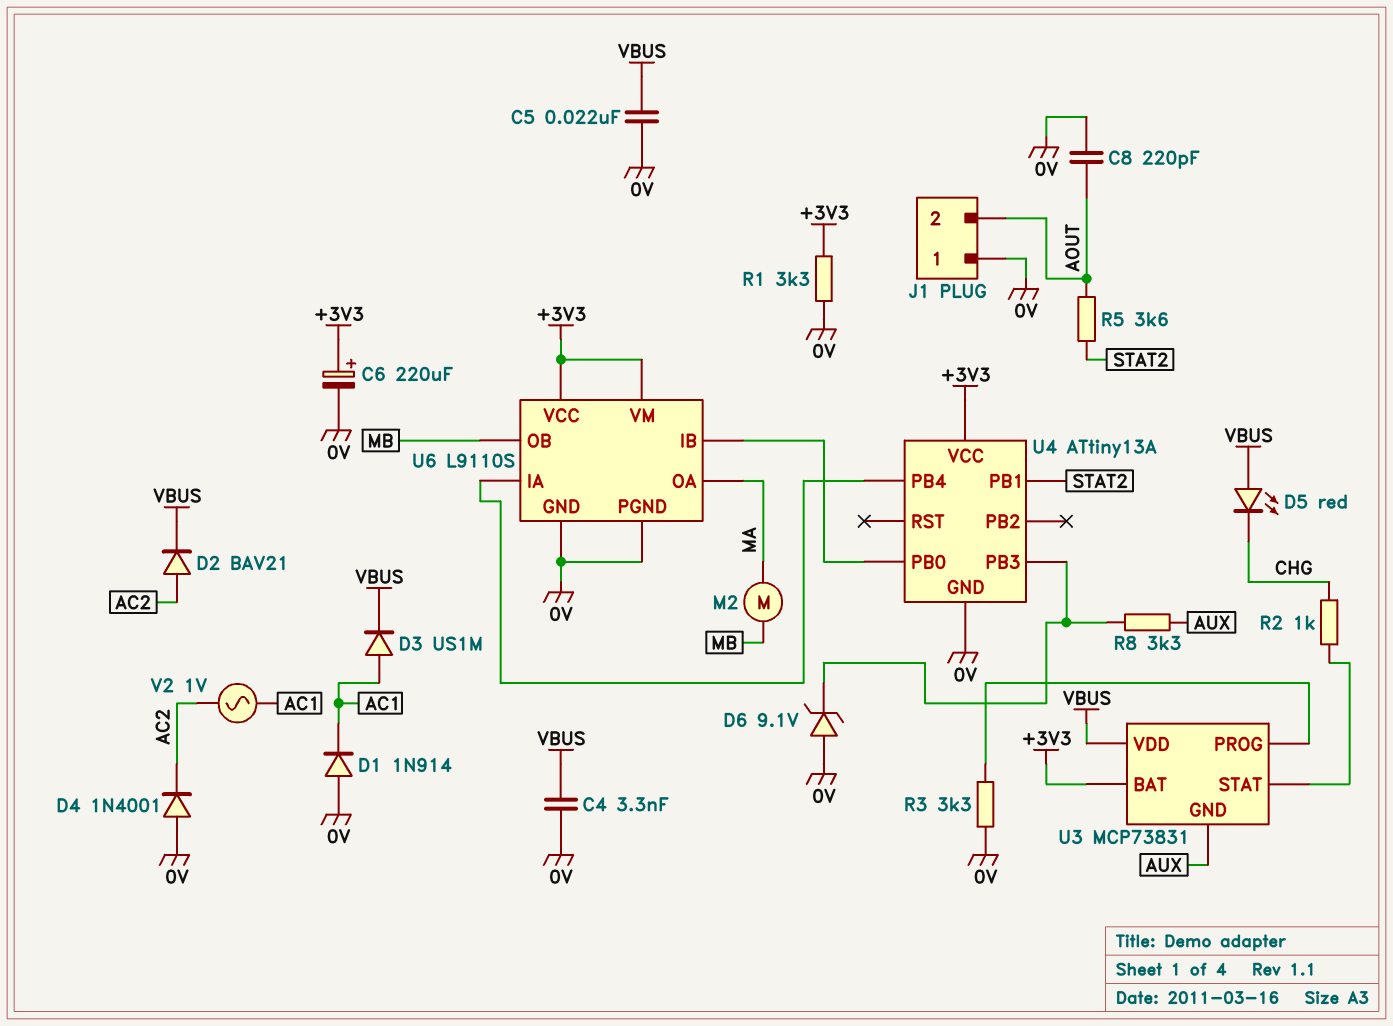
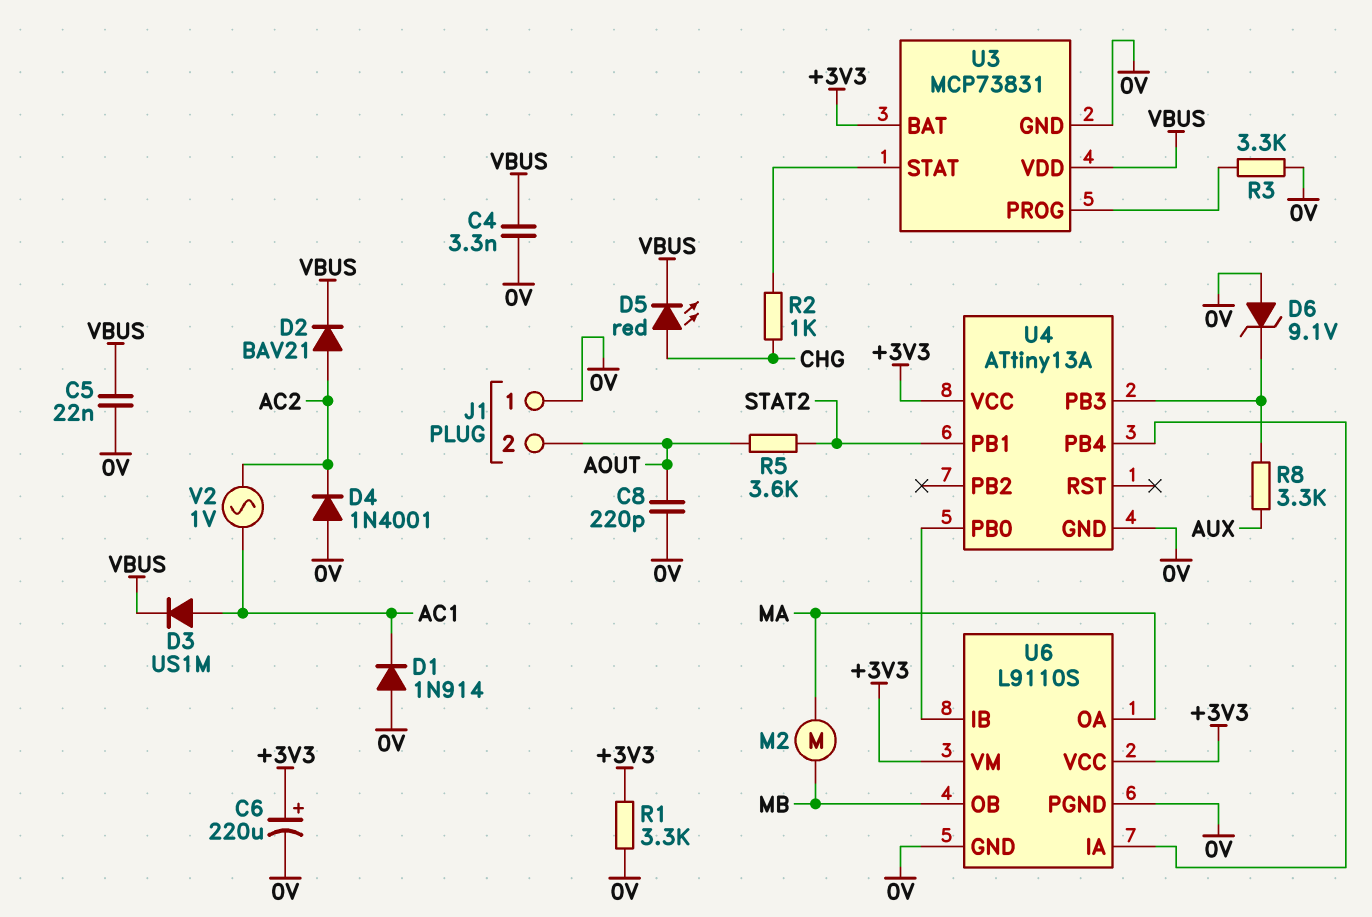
D5: LED red (A VBUS, K CHG) -> LED red (A CHG, K VBUS)
U3 pin GND: AUX -> 0V

